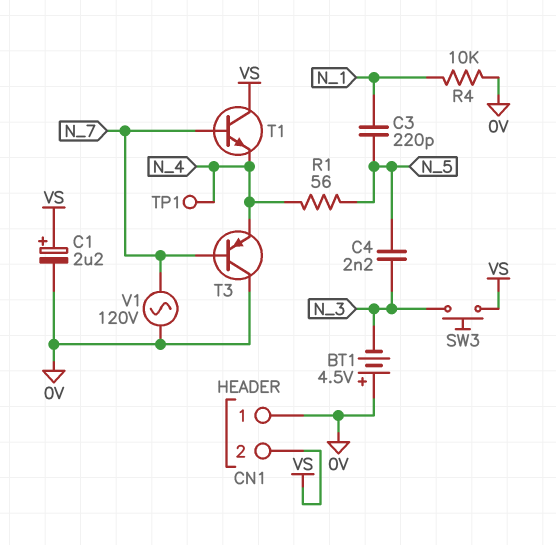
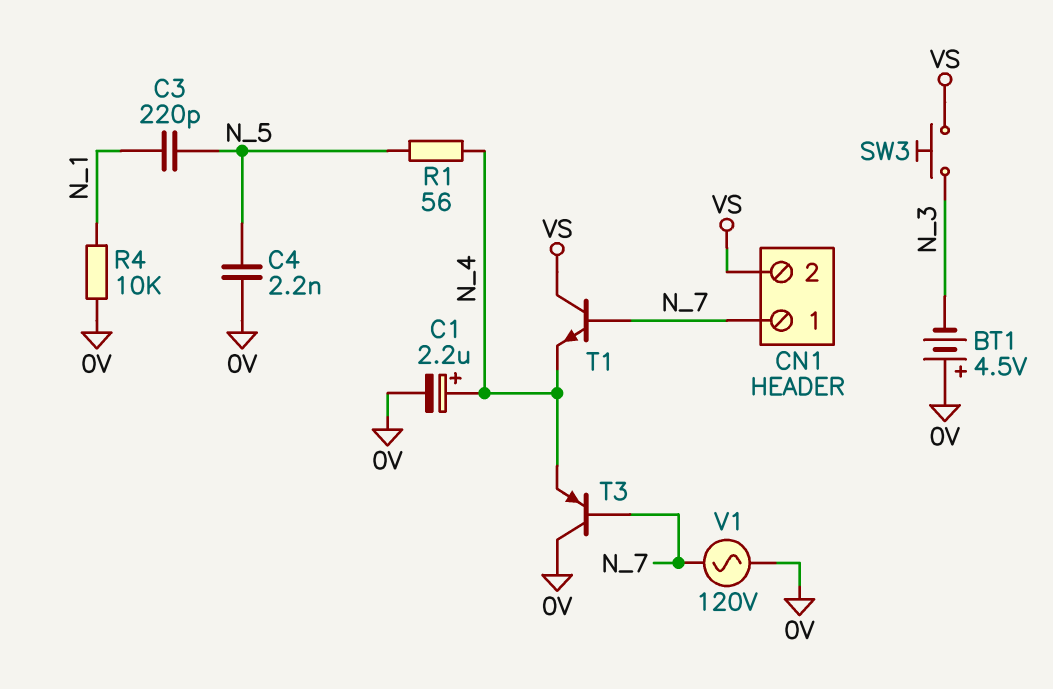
C1: 2.2uF (plus VS, minus 0V) -> 2.2uF (plus N_4, minus 0V)
C4: 2.2nF (N_3, N_5) -> 2.2nF (0V, N_5)
CN1 pin 1: 0V -> N_7
TP1: test point (N_4) -> none

